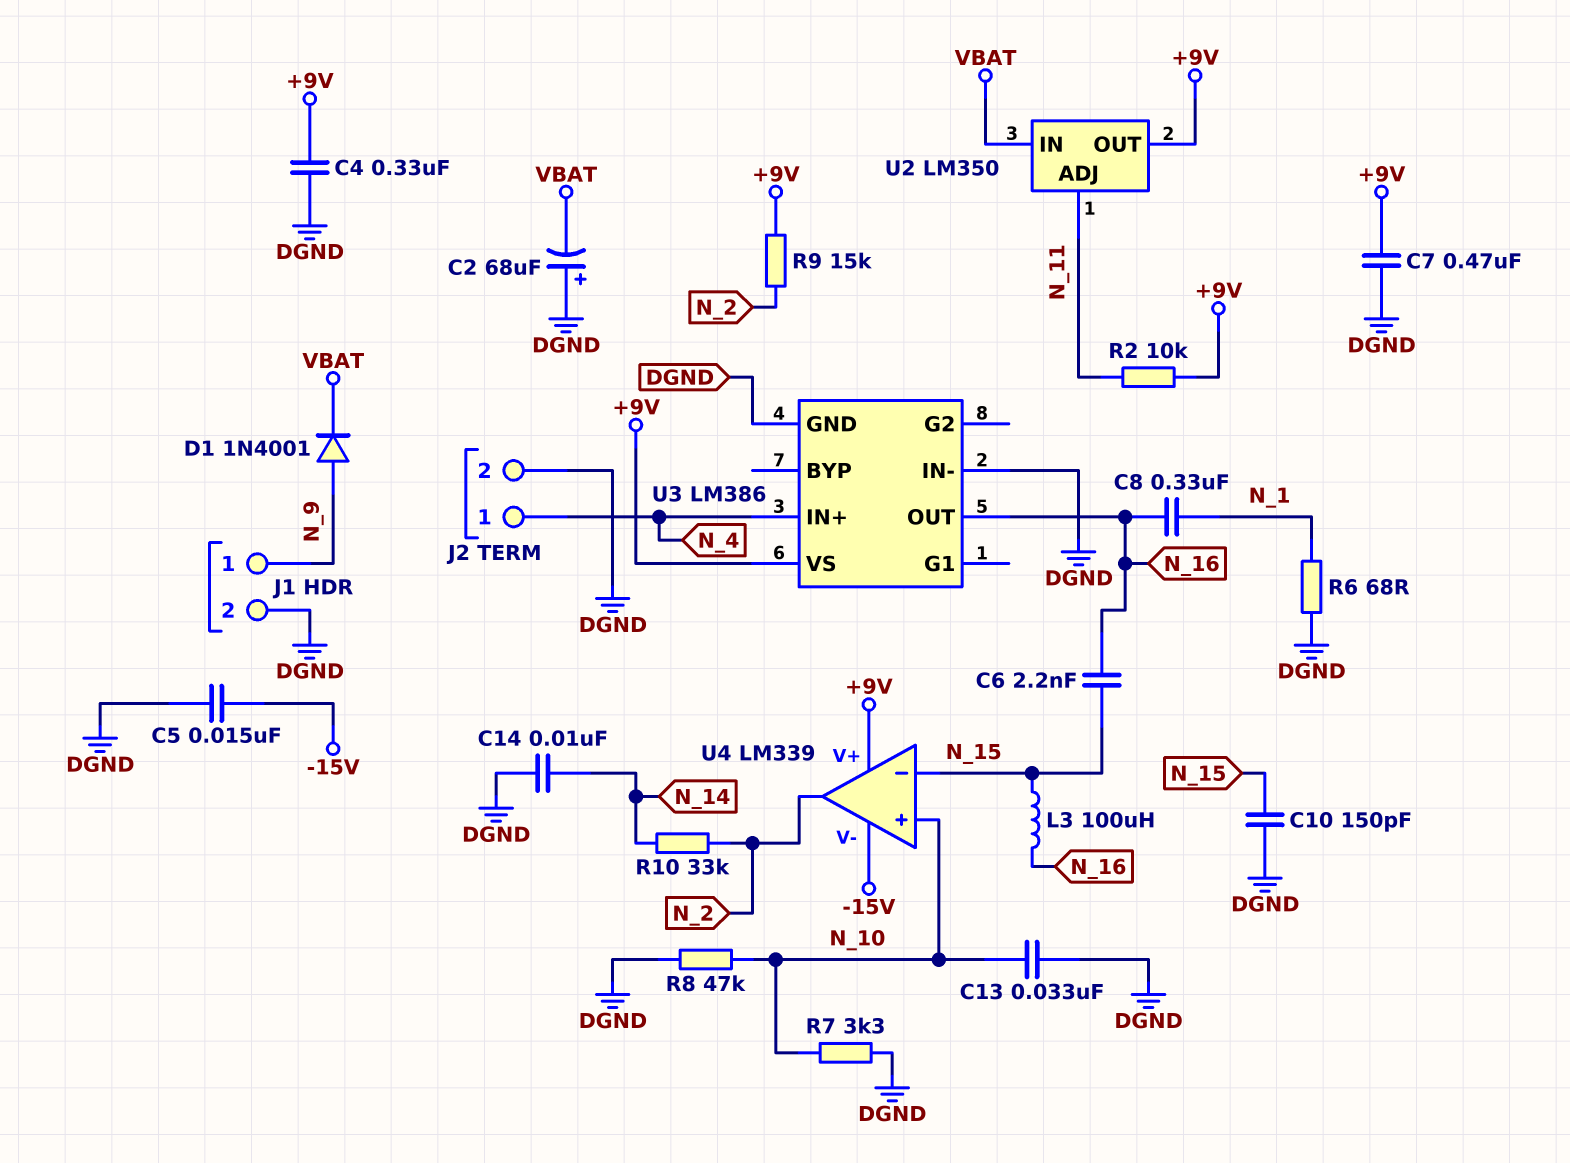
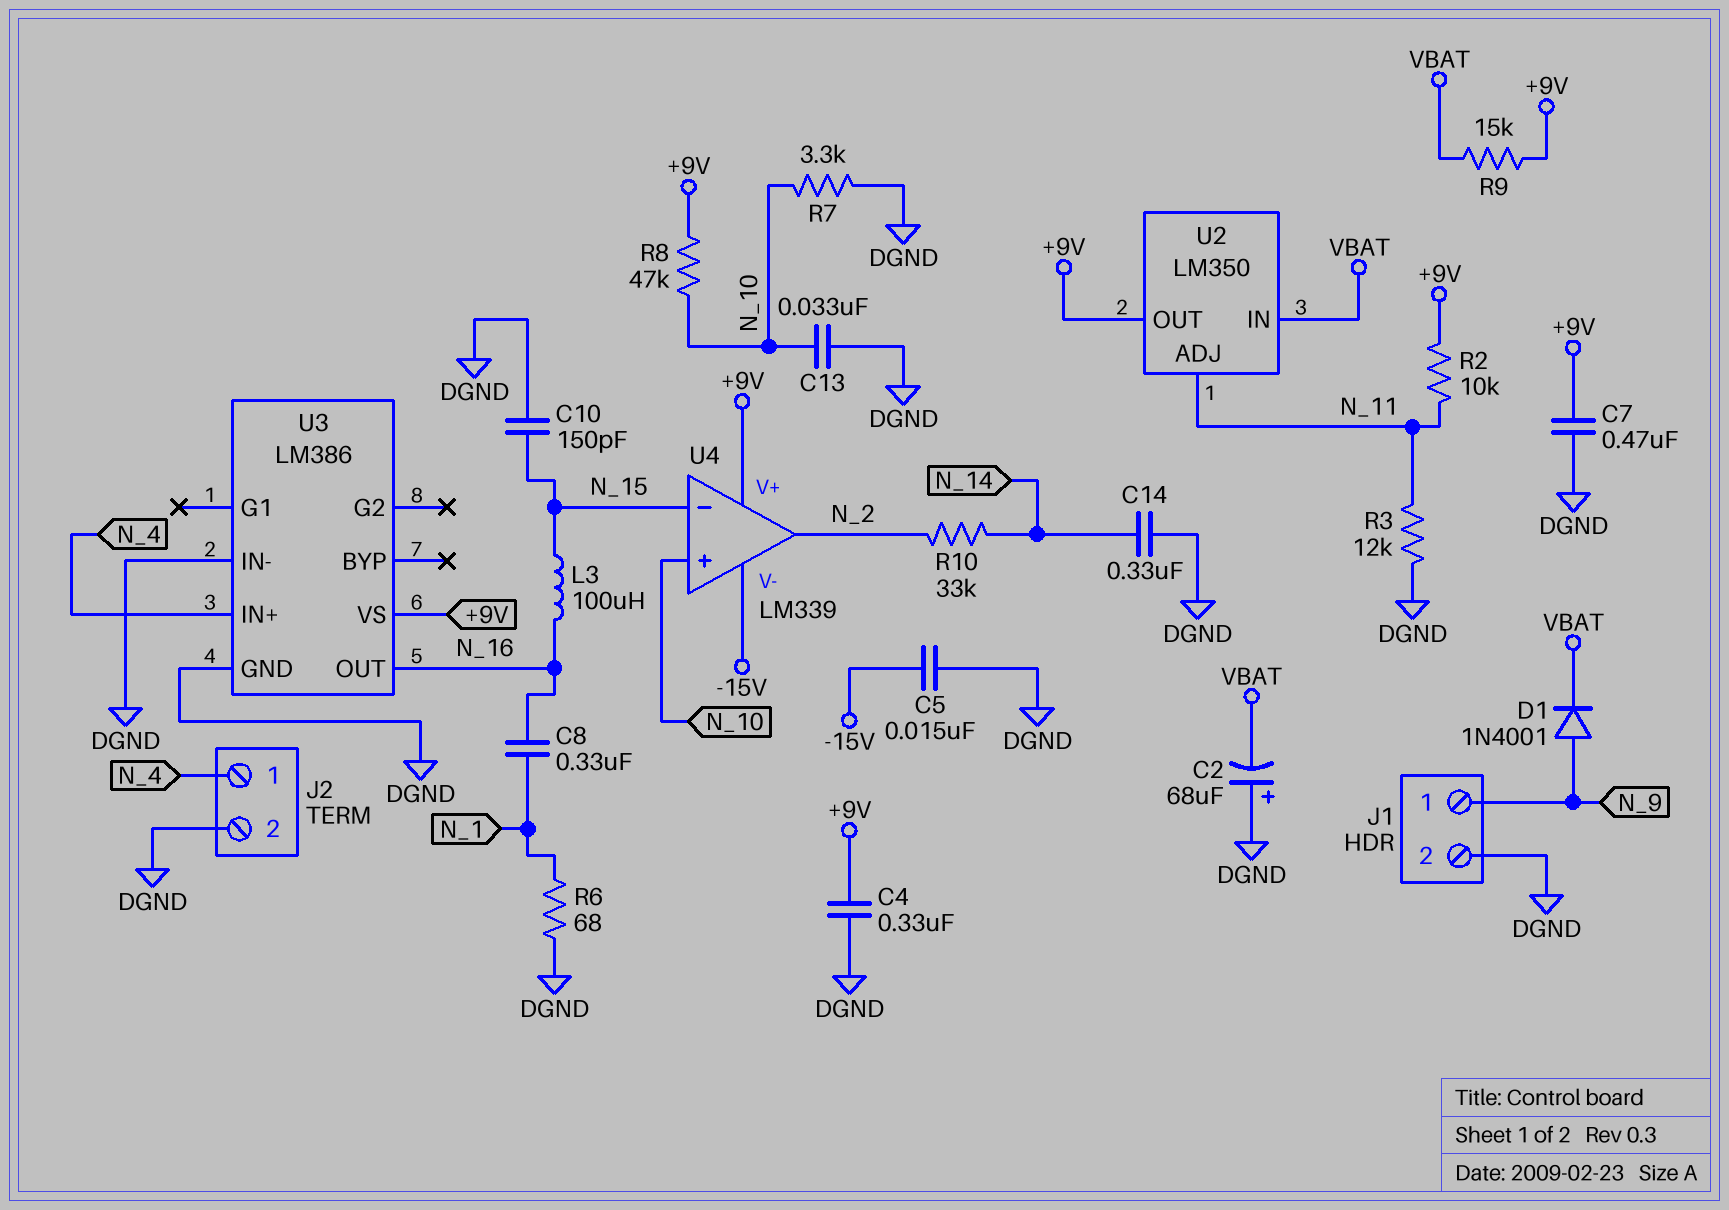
C6: 2.2nF (N_15, N_16) -> none
C14: 10nF (DGND, N_14) -> 330nF (DGND, N_14)
R3: none -> 12k (DGND, N_11)
R8: 47k (DGND, N_10) -> 47k (+9V, N_10)
R9: 15k (+9V, N_2) -> 15k (+9V, VBAT)

